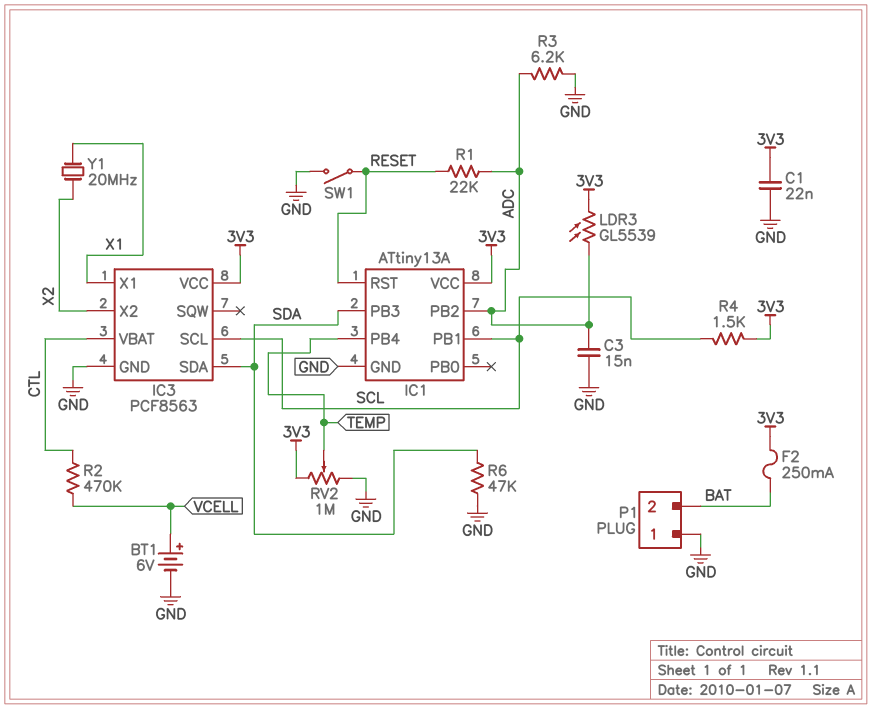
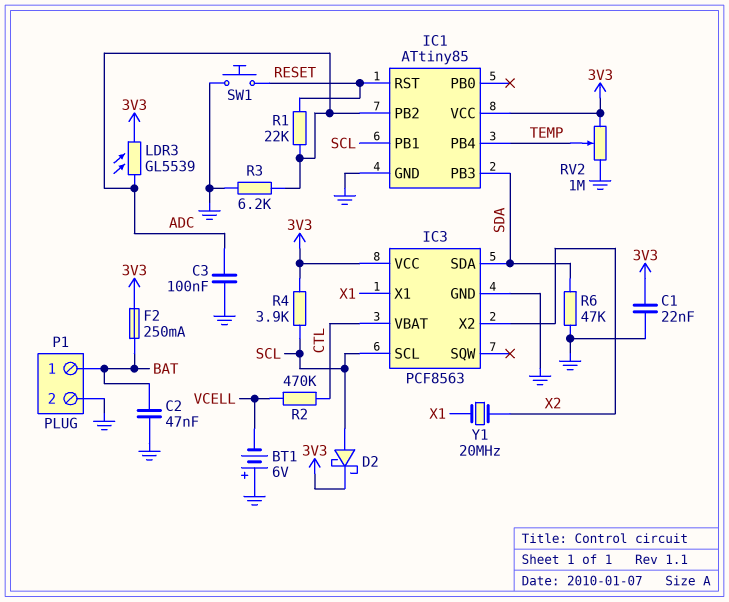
BT1: 6V (plus VCELL, minus GND) -> 6V (plus GND, minus VCELL)
C2: none -> 47nF (BAT, GND)
C3: 15nF (ADC, GND) -> 100nF (ADC, GND)
D2: none -> schottky (A SCL, K 3V3)
IC1: ATtiny13A -> ATtiny85
P1 pin 1: GND -> BAT
P1 pin 2: BAT -> GND
R4: 1.5k (3V3, SCL) -> 3.9k (3V3, SCL)
SW1: switch (GND, RESET) -> button (GND, RESET)

